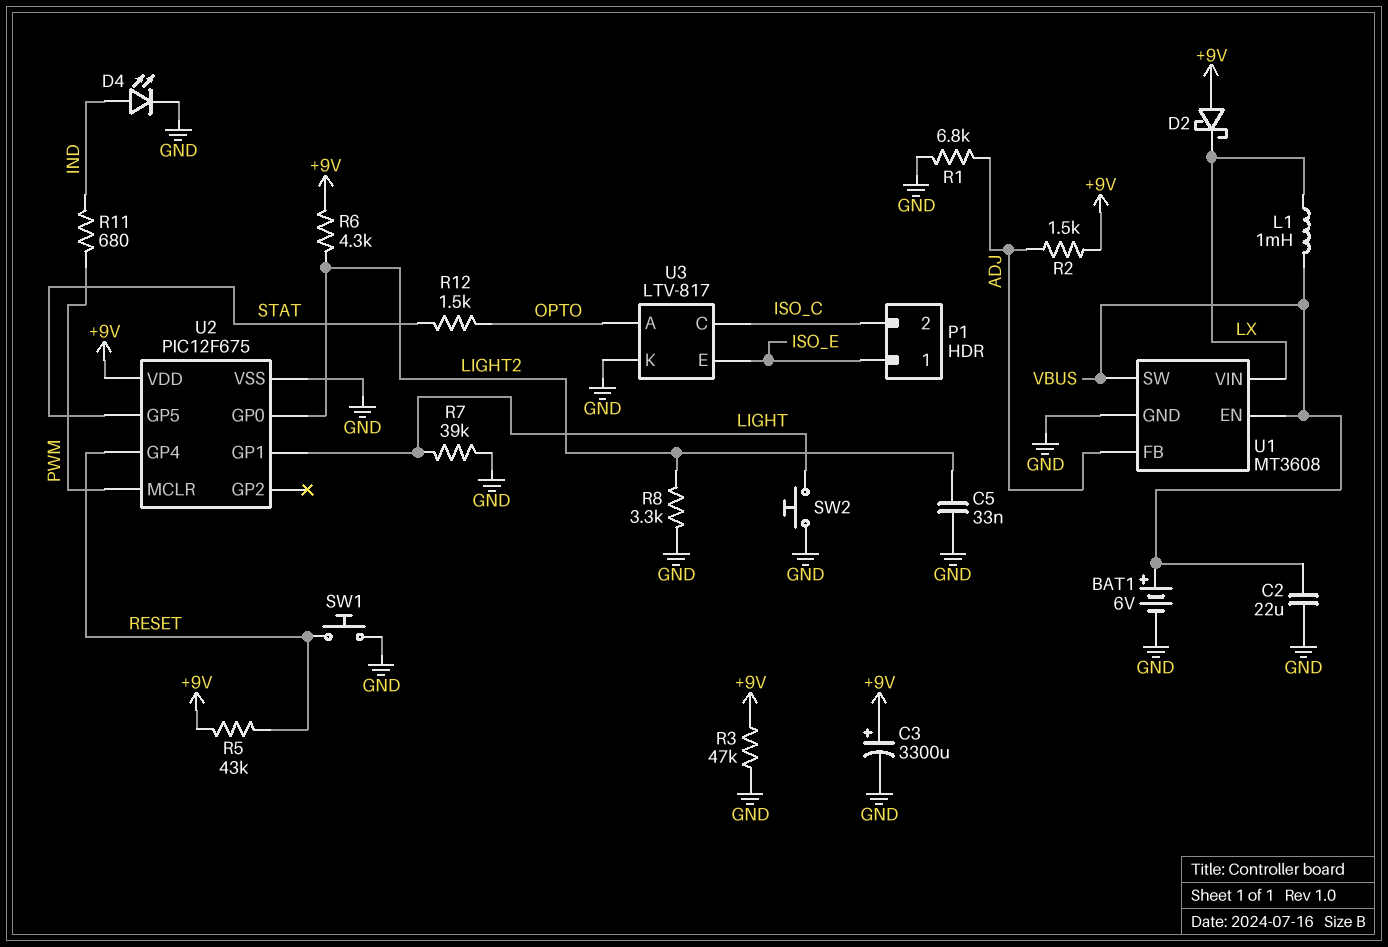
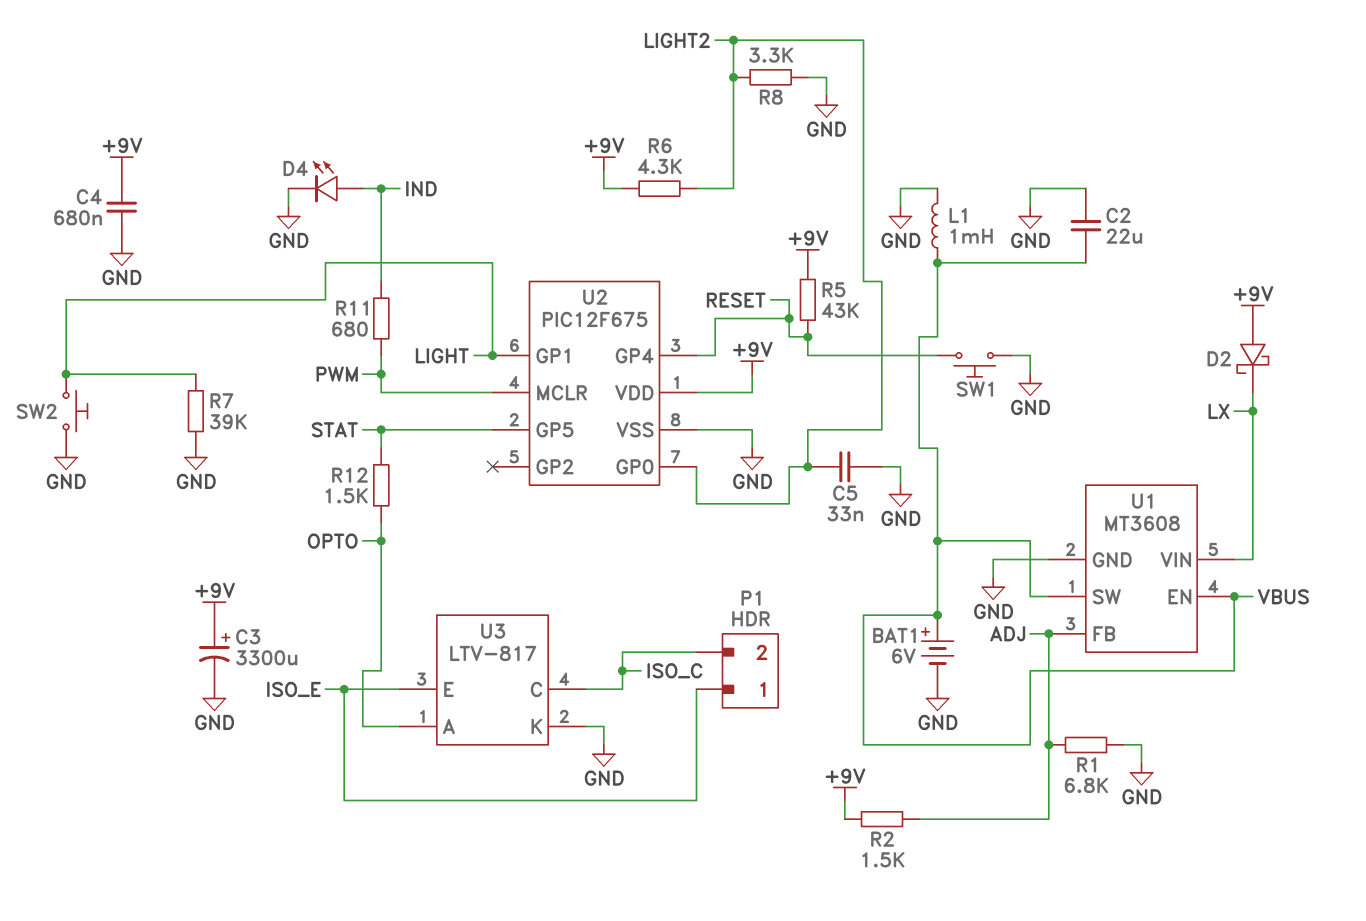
C4: none -> 680nF (+9V, GND)
L1: 1mH (LX, VBUS) -> 1mH (GND, VBUS)
R3: 47k (+9V, GND) -> none

